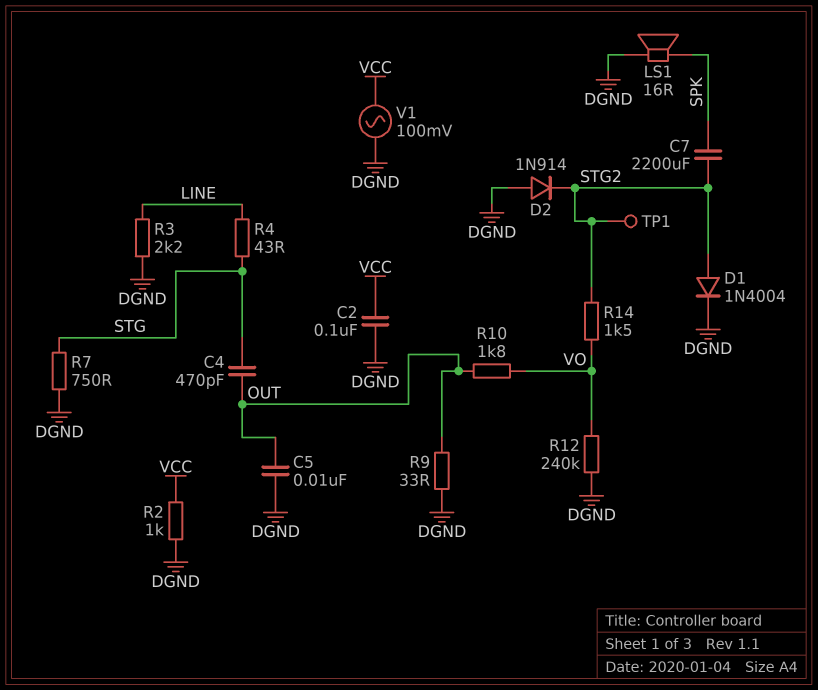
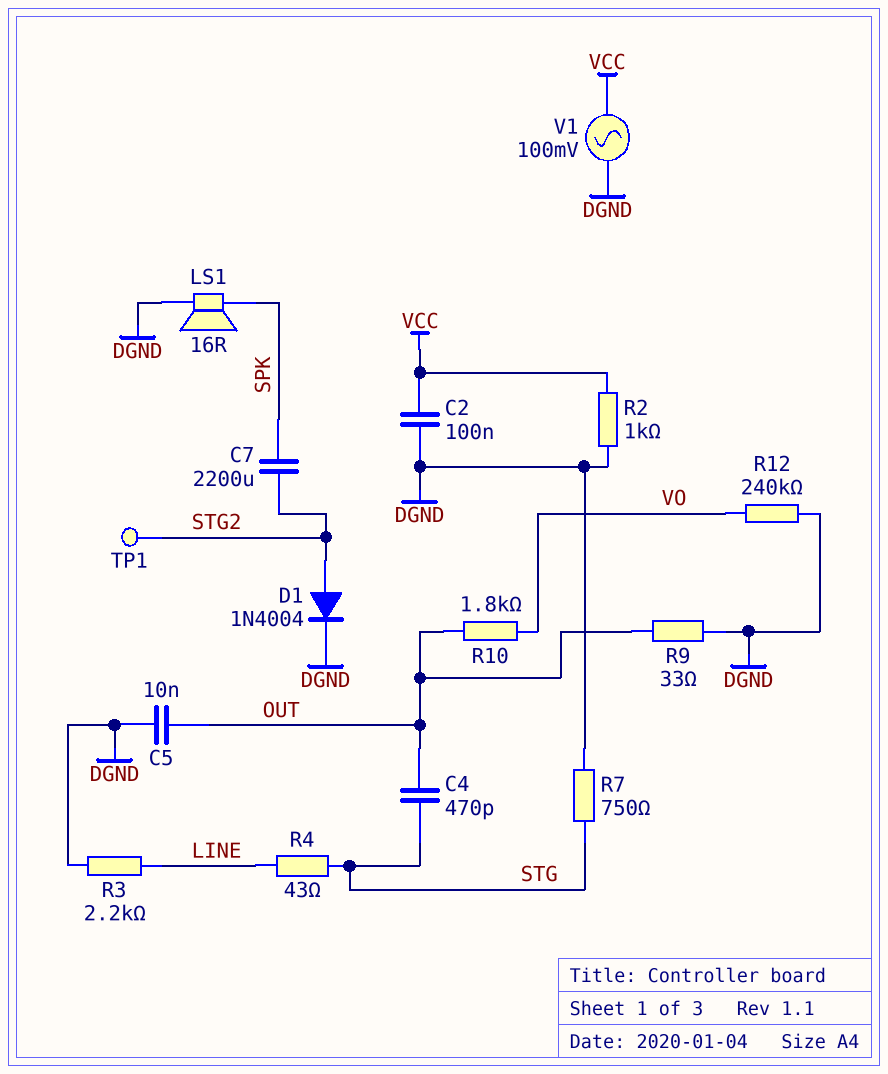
D2: diode 1N914 (A DGND, K STG2) -> none
R14: 1.5k (STG2, VO) -> none

